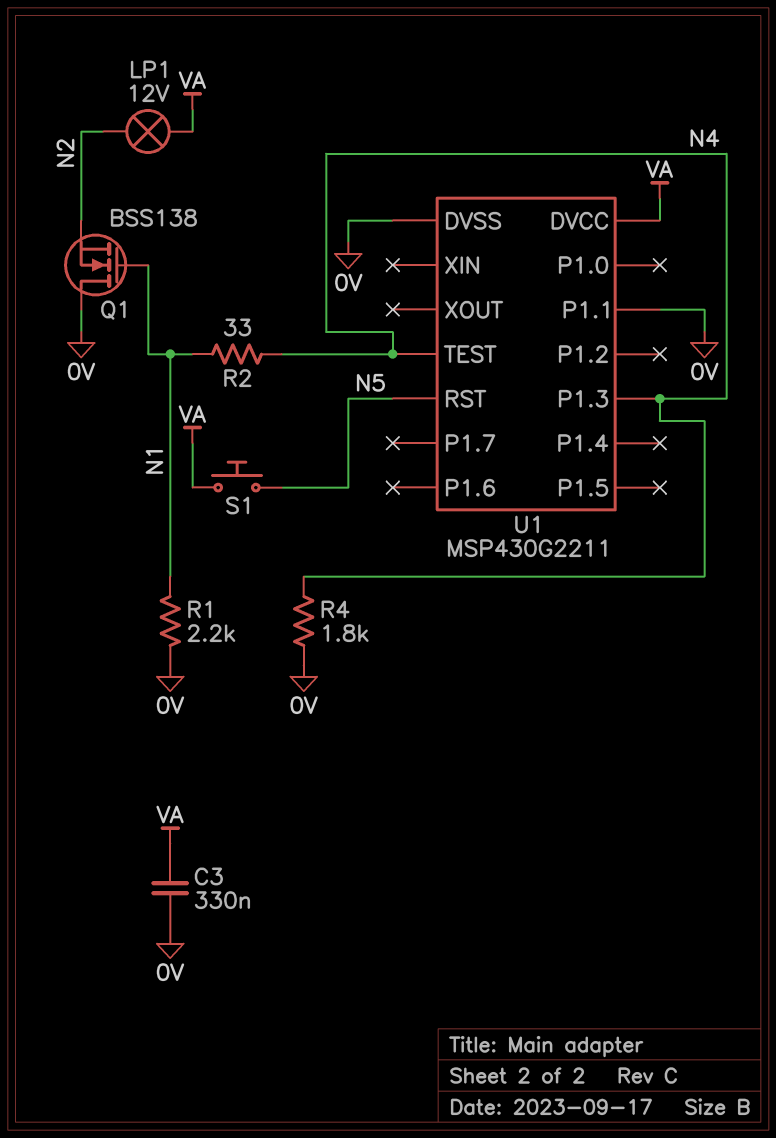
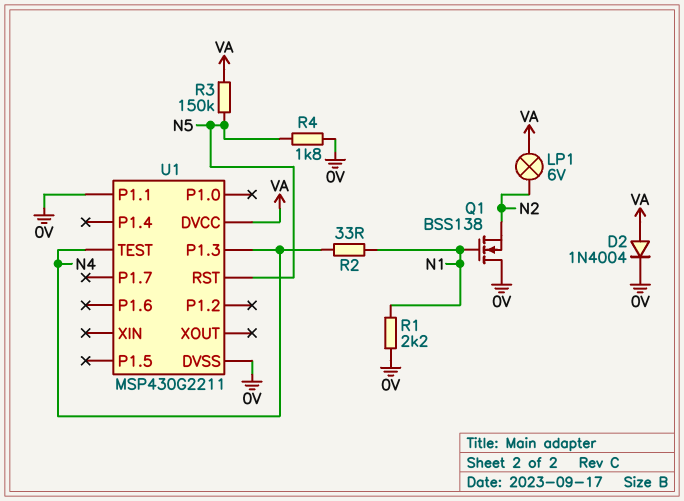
C3: 330nF (0V, VA) -> none
D2: none -> diode 1N4004 (A VA, K 0V)
LP1: lamp 12V (N2, VA) -> lamp 6V (N2, VA)
R3: none -> 150k (N5, VA)
R4: 1.8k (0V, N4) -> 1.8k (0V, N5)
S1: button (N5, VA) -> none

